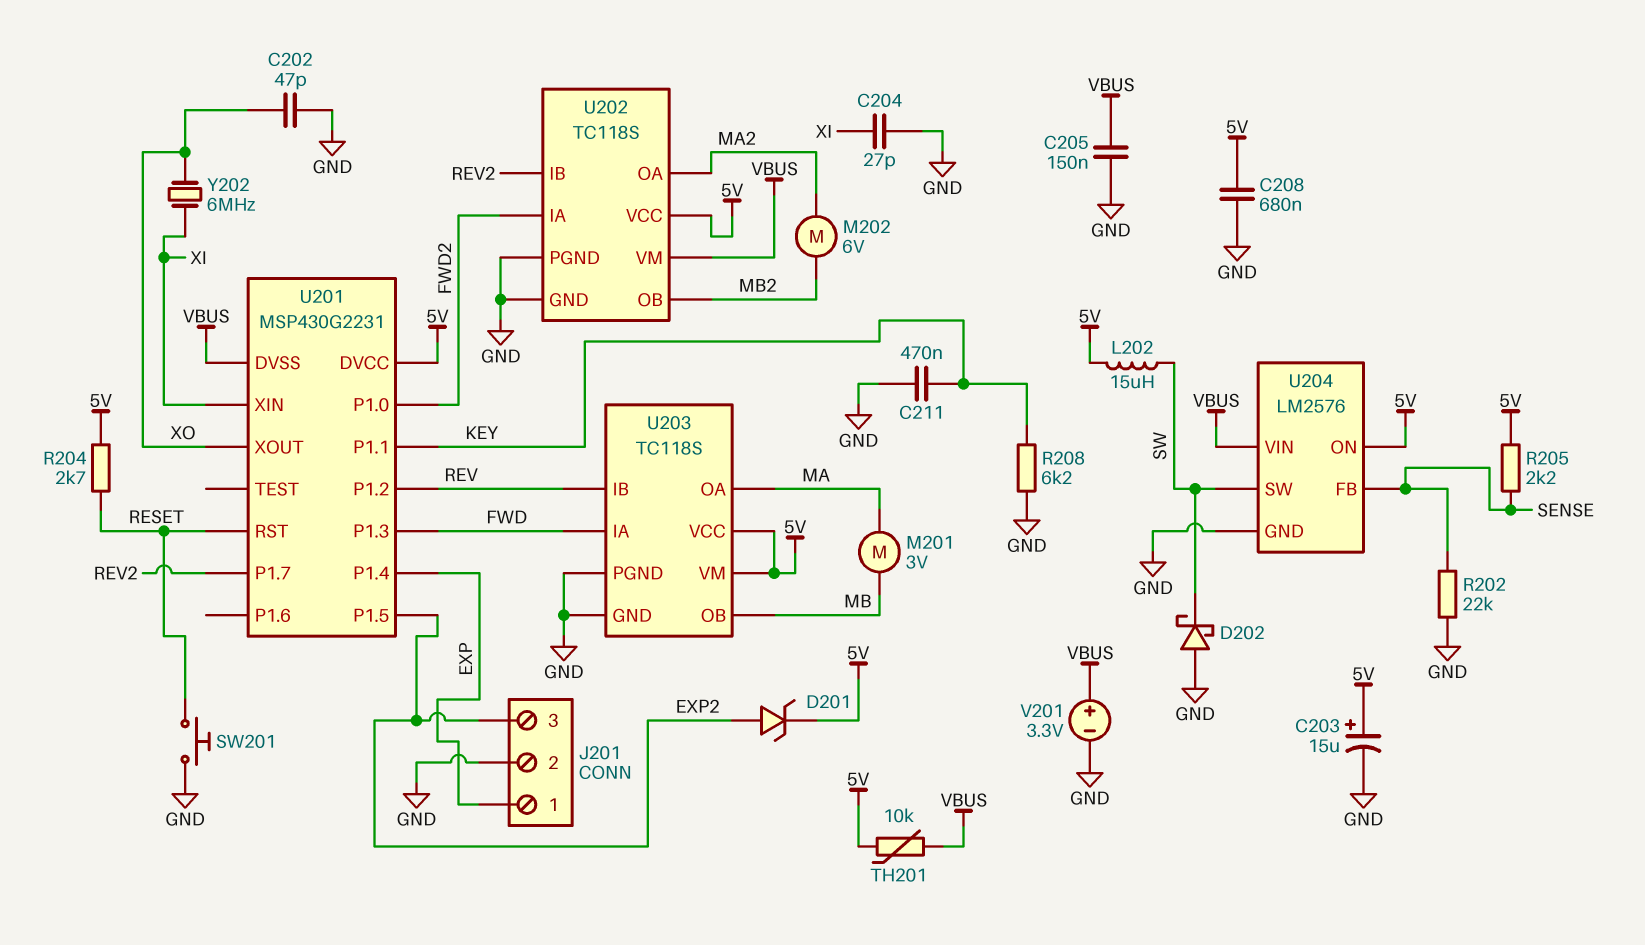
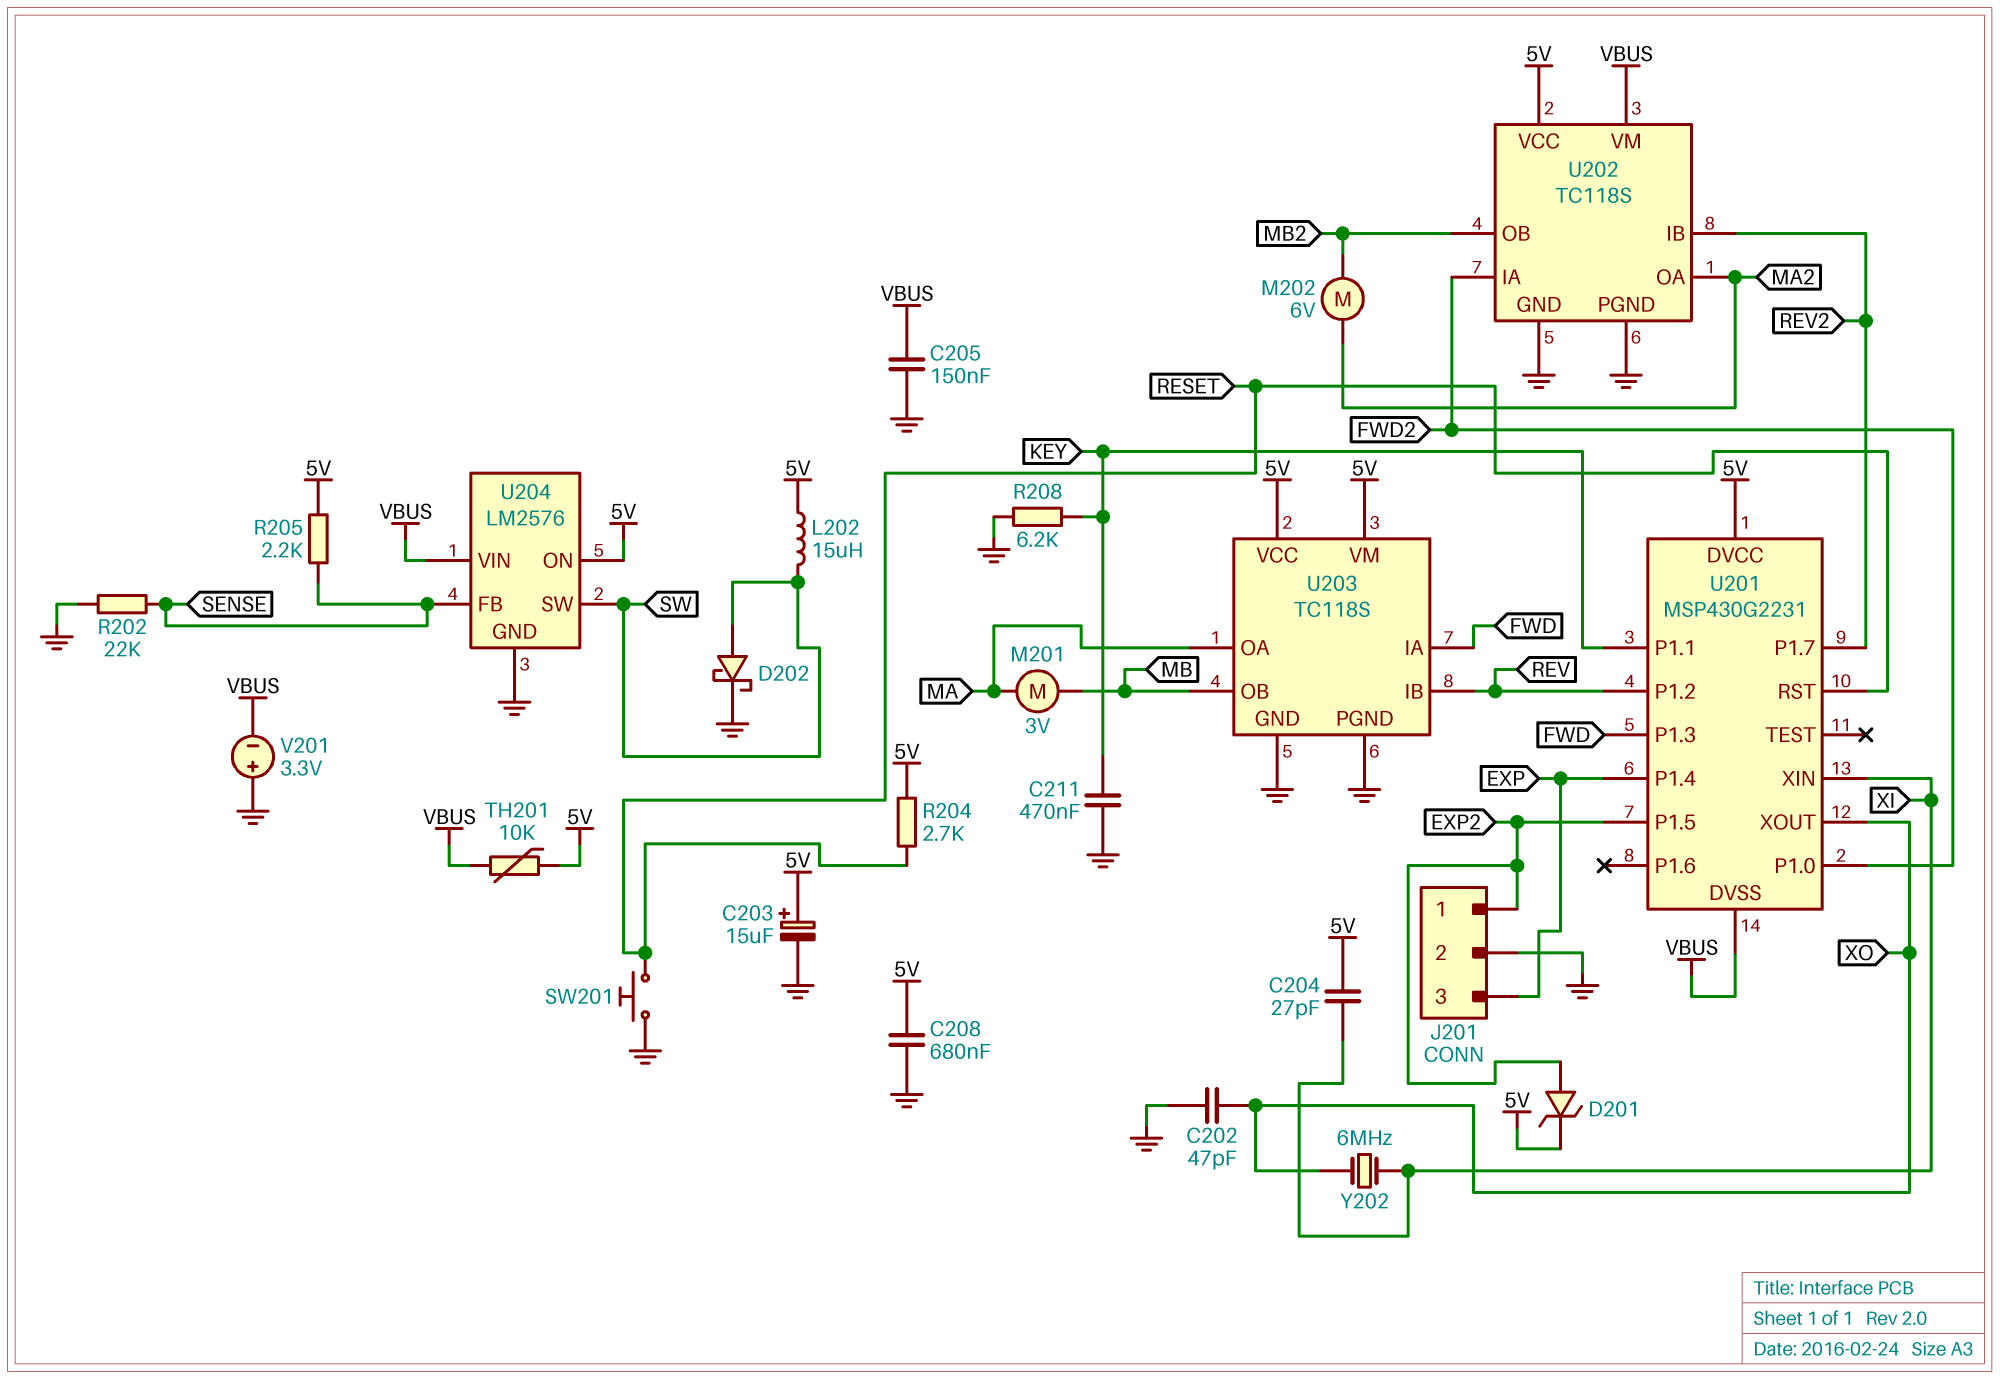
C204: 27pF (GND, XI) -> 27pF (5V, XI)
D202: schottky (A GND, K SW) -> schottky (A SW, K GND)
J201 pin 1: EXP -> EXP2
J201 pin 3: EXP2 -> EXP
V201: 3.3V (plus VBUS, minus GND) -> 3.3V (plus GND, minus VBUS)

